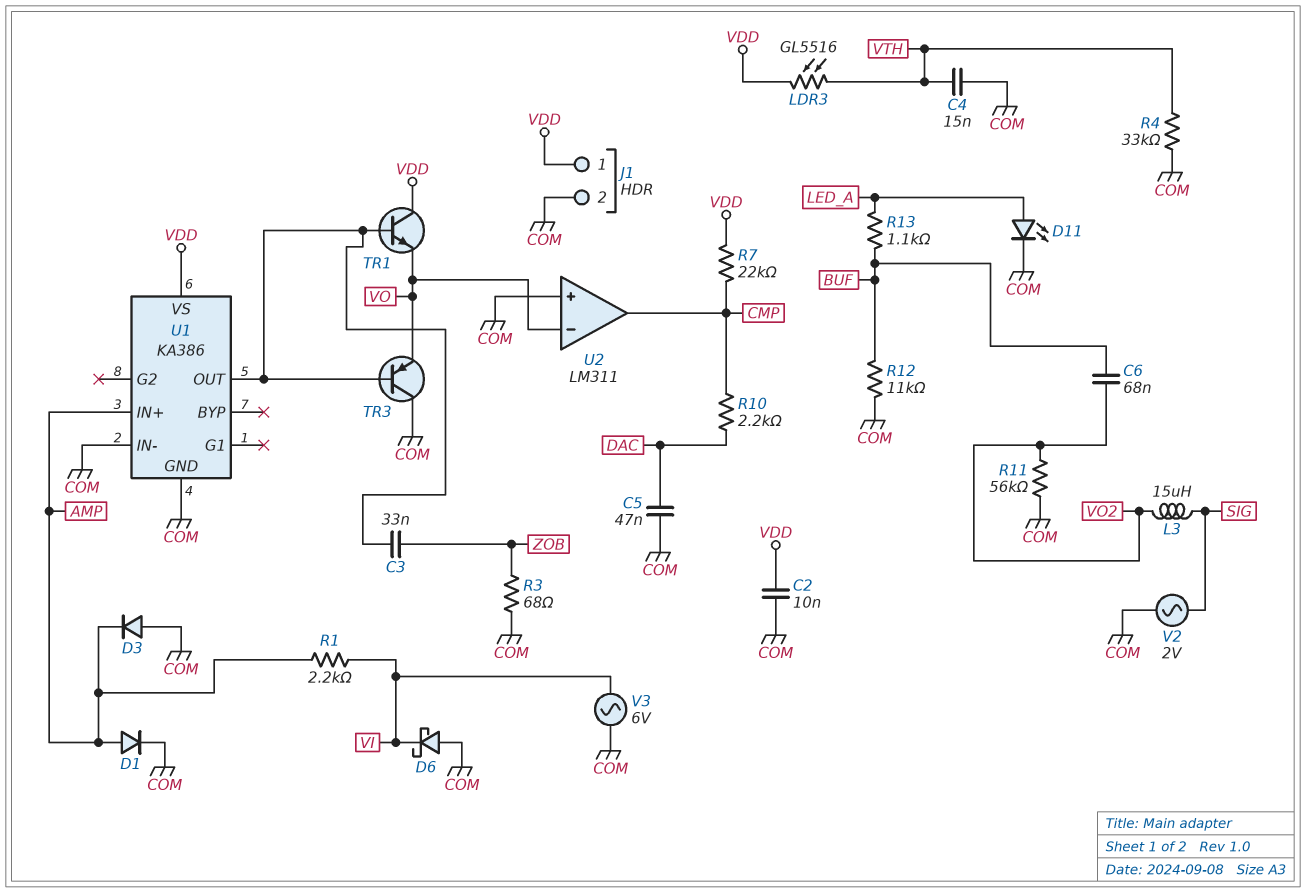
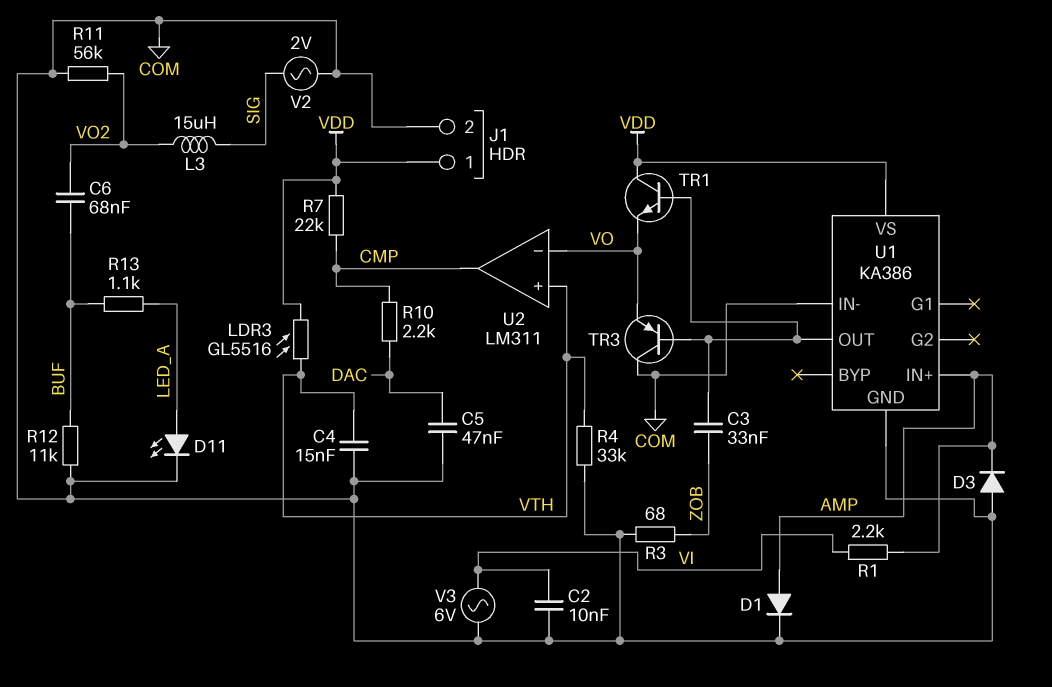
C2: 10nF (COM, VDD) -> 10nF (COM, VI)
D6: schottky (A COM, K VI) -> none
U2 pin in+: COM -> VTH

